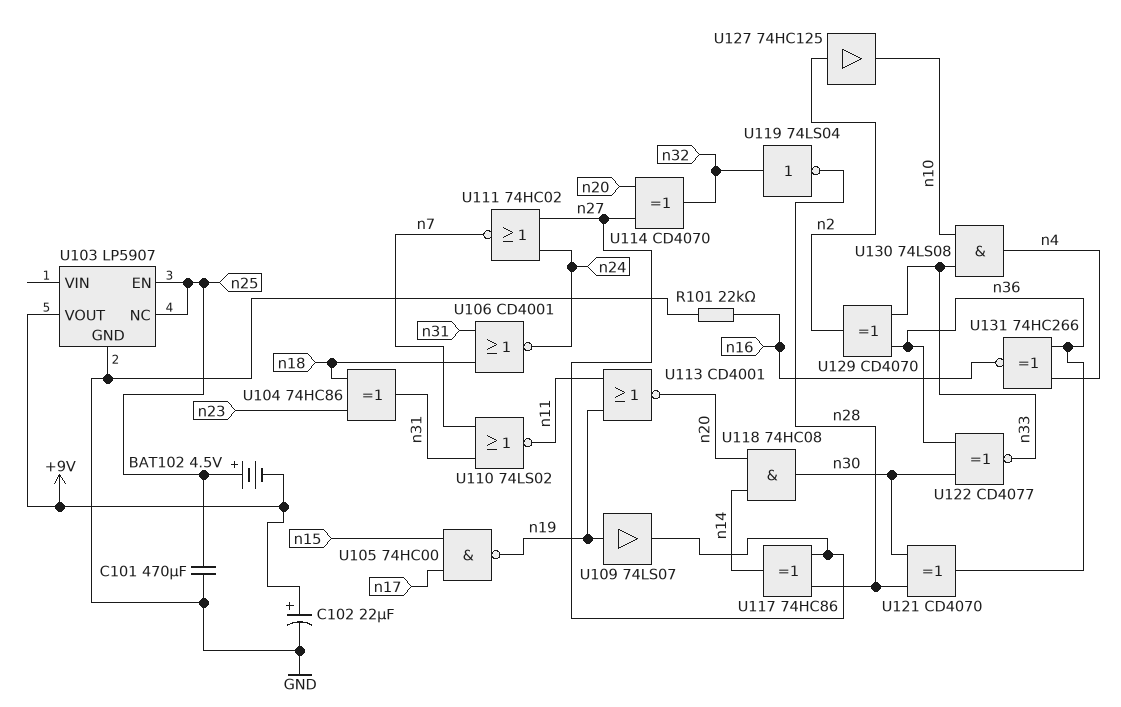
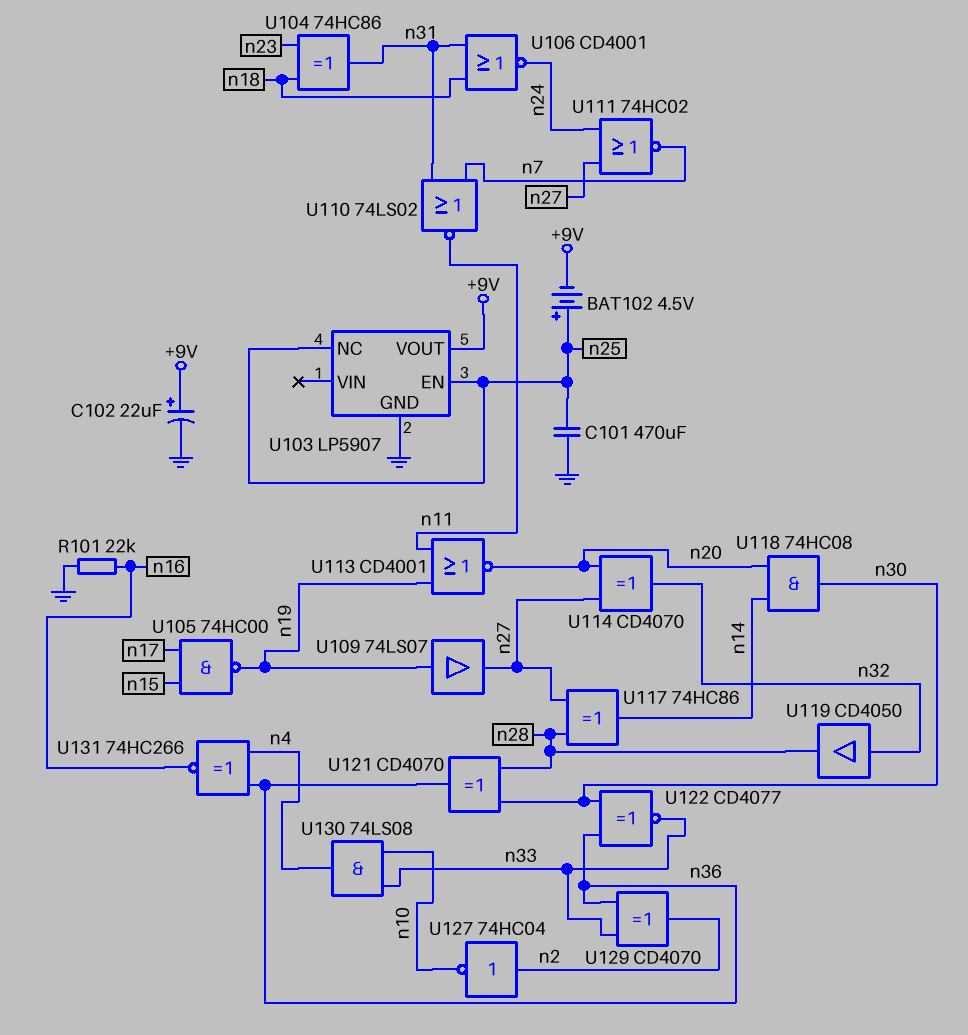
U119: NOT 74LS04 (in n32, out n28) -> buffer CD4050 (in n32, out n28)
U127: buffer 74HC125 (in n2, out n10) -> NOT 74HC04 (in n2, out n10)

